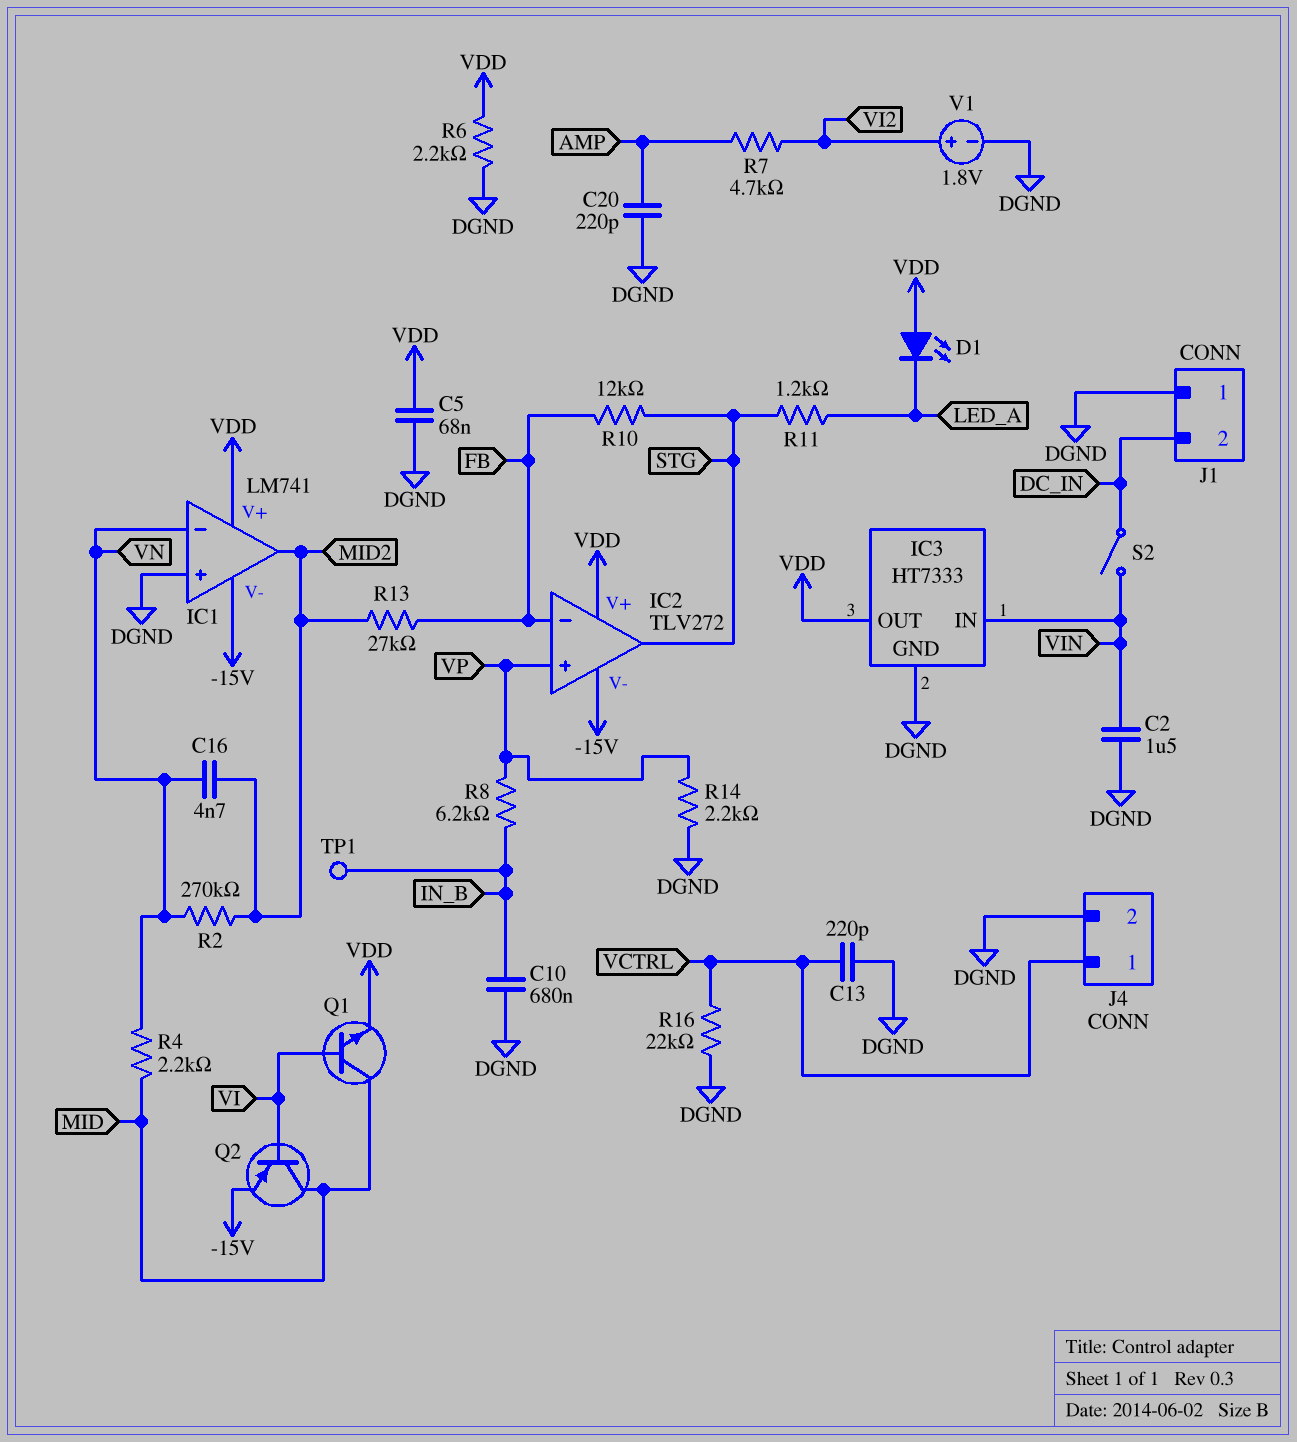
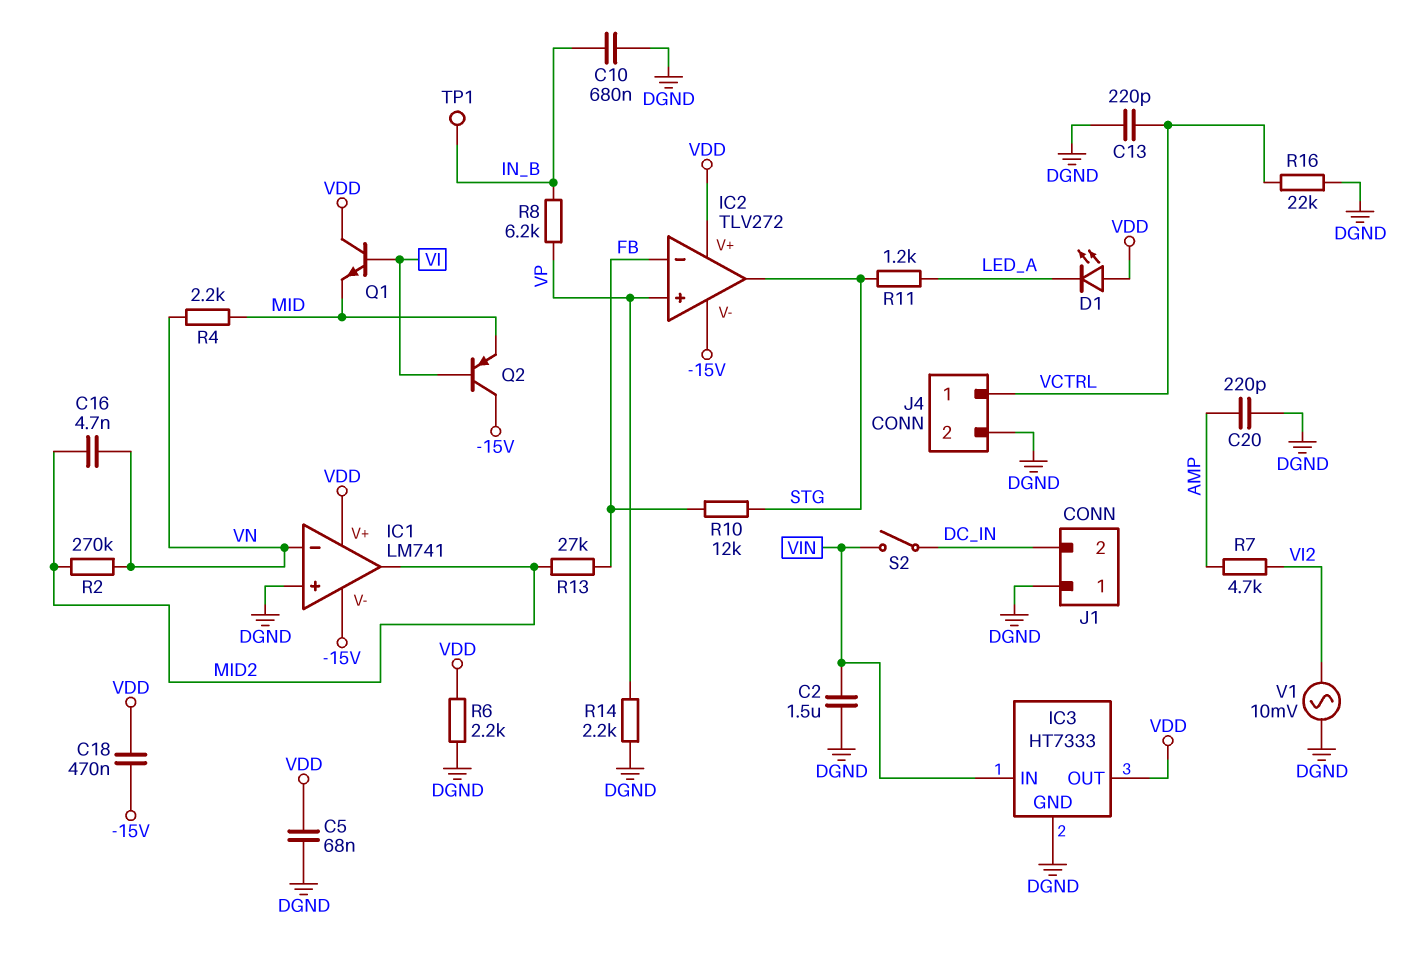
C18: none -> 470nF (-15V, VDD)
Q1: NPN (B VI, C MID, E VDD) -> NPN (B VI, C VDD, E MID)
Q2: PNP (B VI, C MID, E -15V) -> PNP (B VI, C -15V, E MID)
V1: 1.8V (plus VI2, minus DGND) -> AC 10mV (DGND, VI2)

